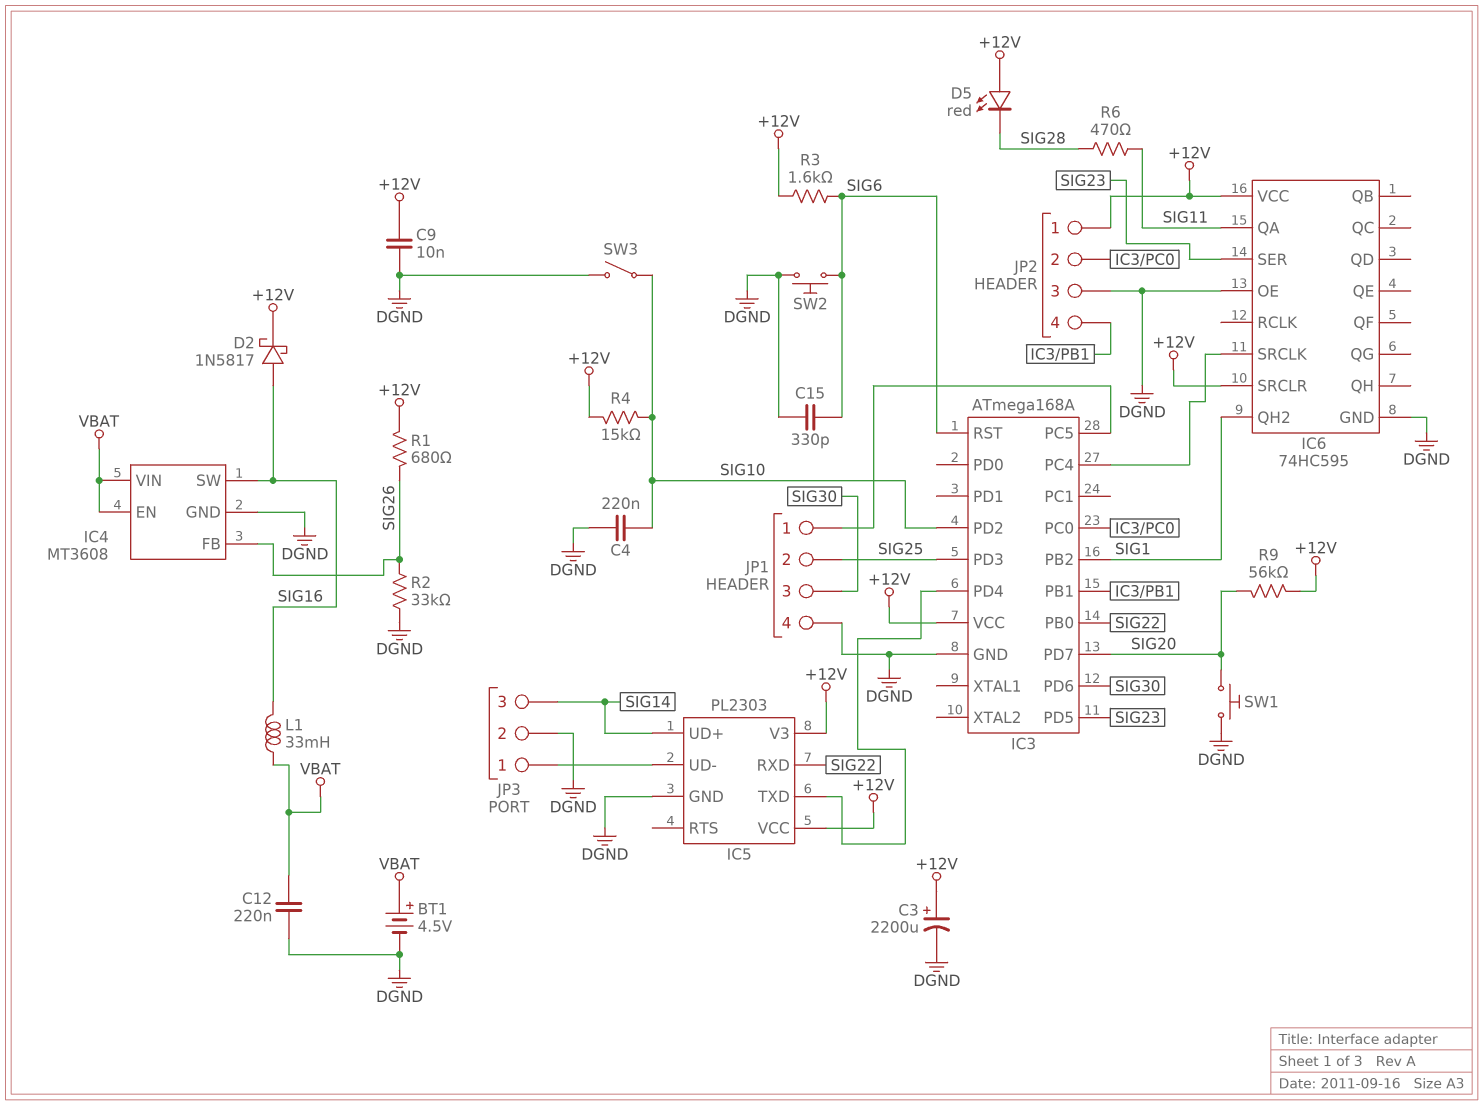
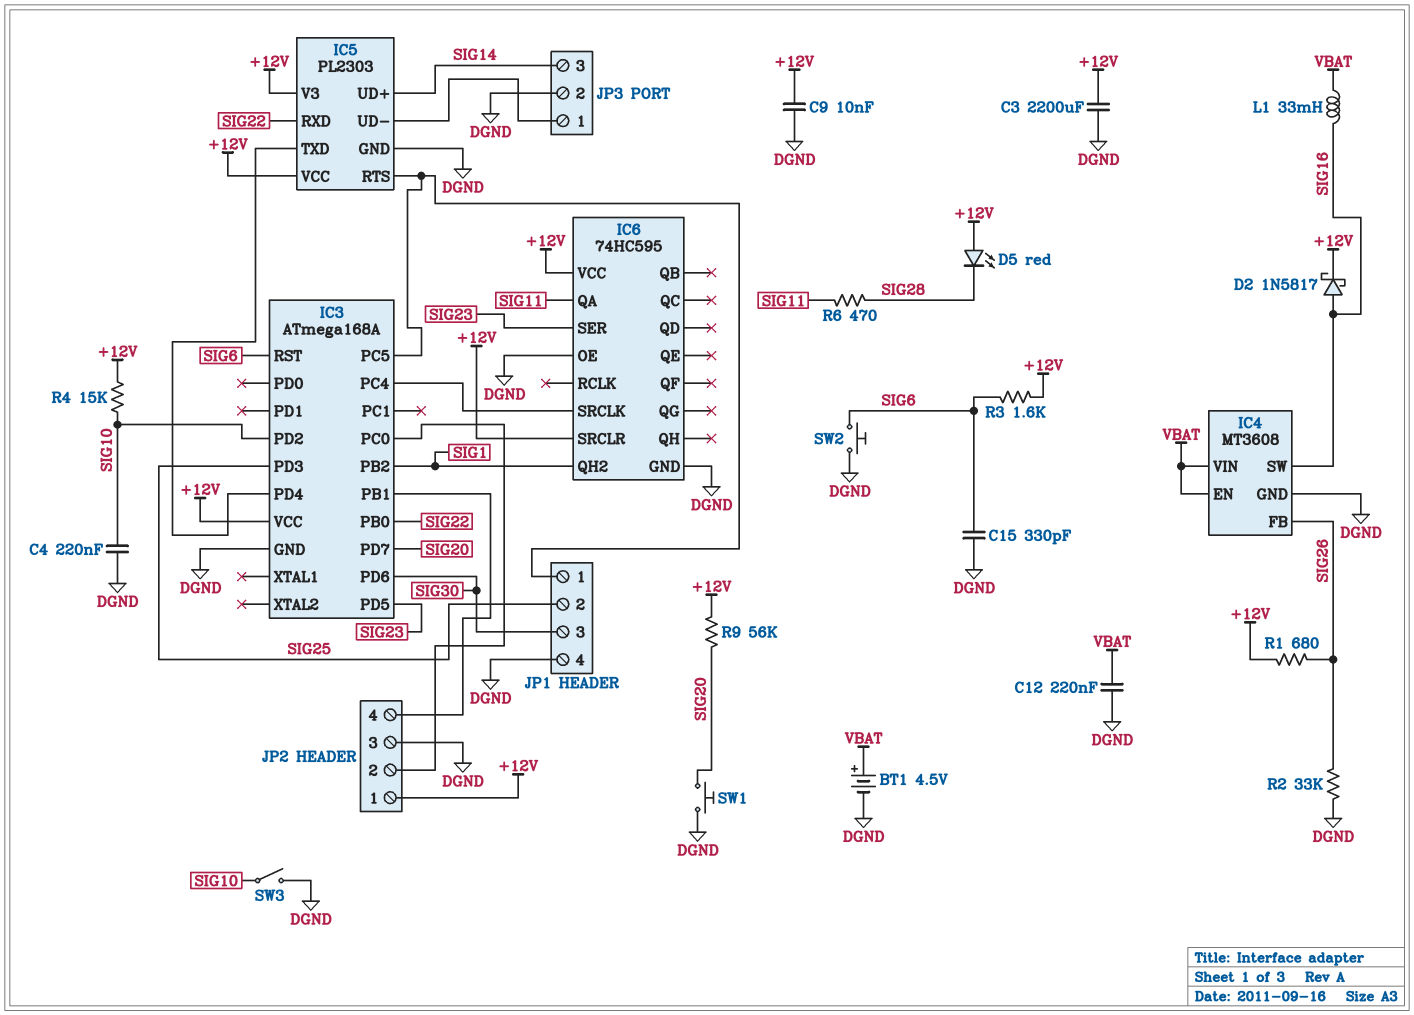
C3: 2200uF (plus +12V, minus DGND) -> 2200uF (+12V, DGND)
IC5 pin RTS: none -> IC3/PC5

